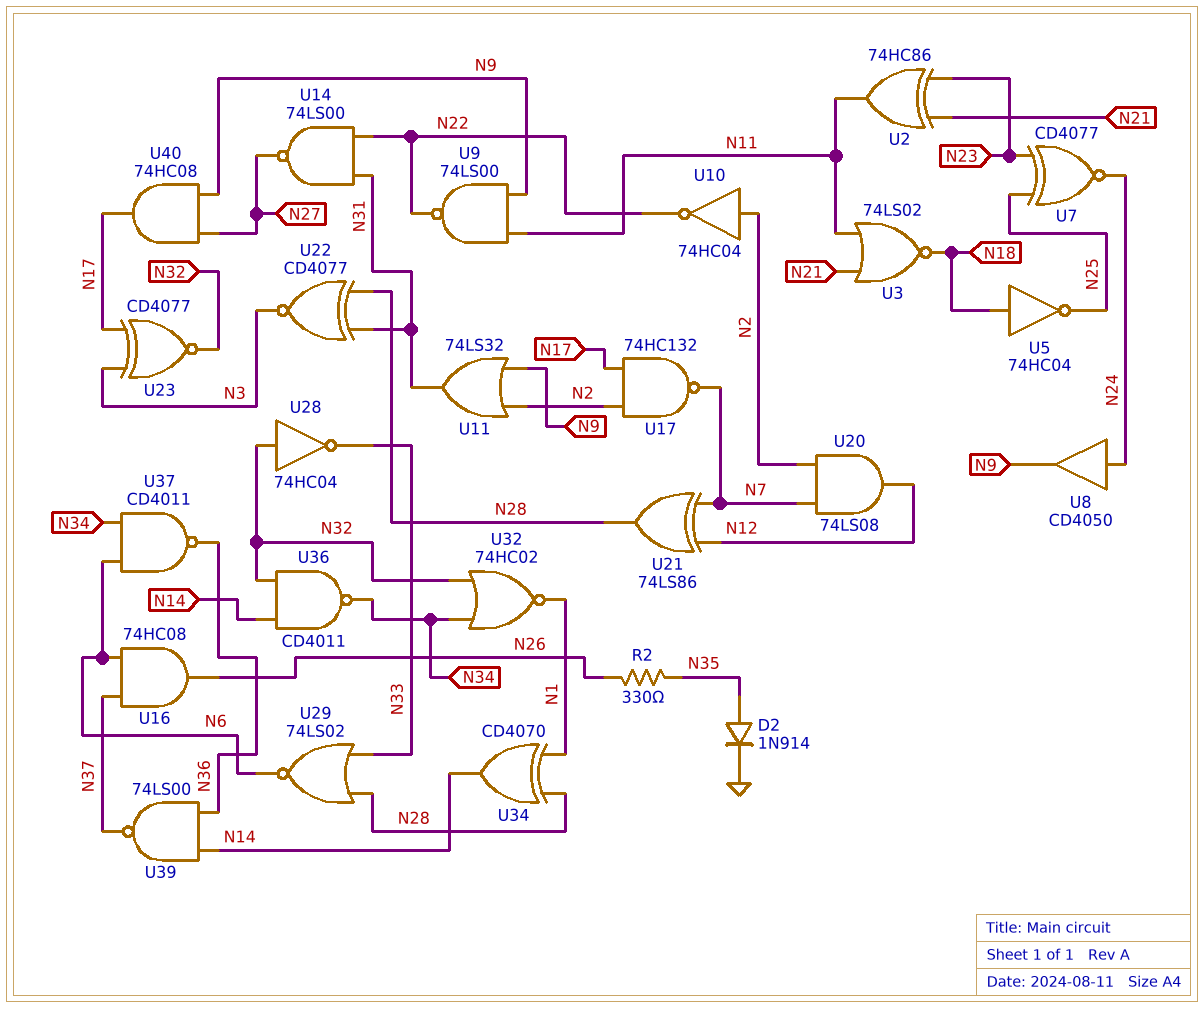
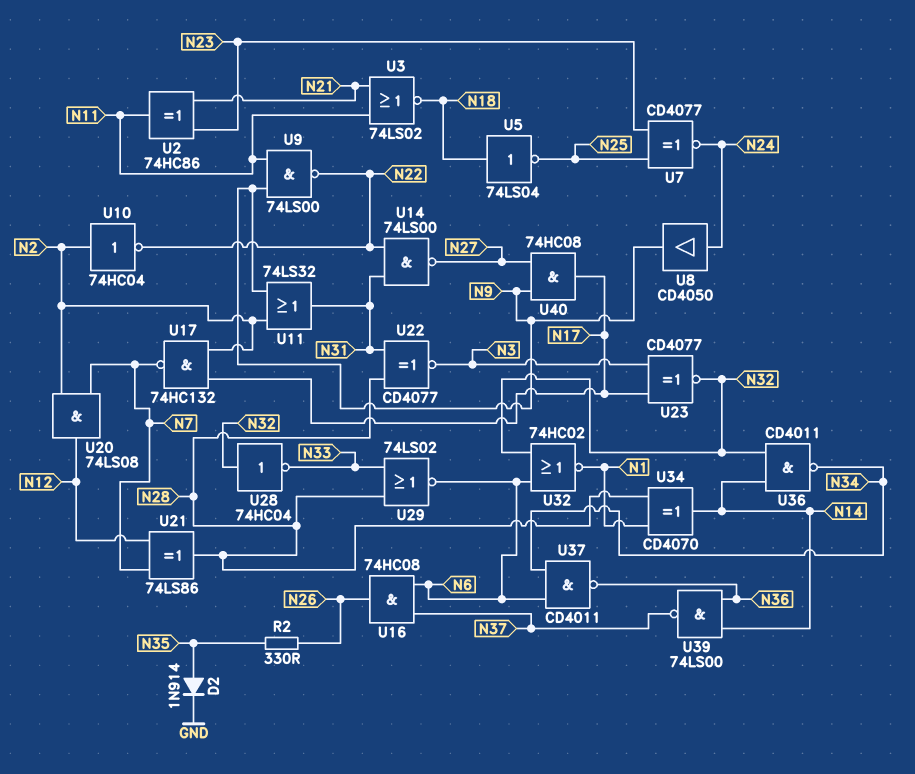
U5: NOT 74HC04 (in N18, out N25) -> NOT 74LS04 (in N18, out N25)
U32: NOR 74HC02 (in N32, in N34, out N1) -> NOR 74HC02 (in N6, in N32, out N1)

